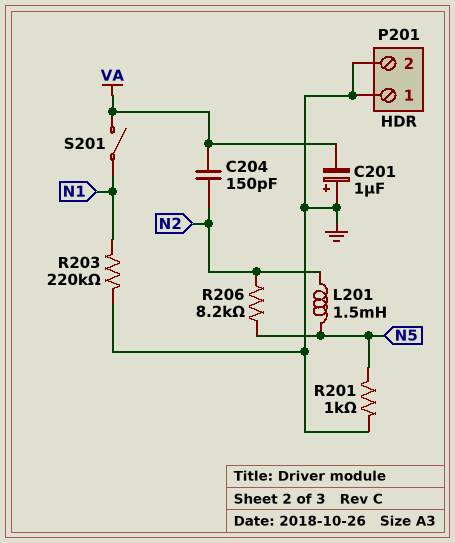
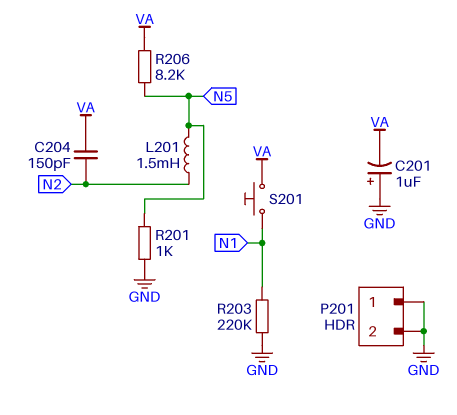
R206: 8.2k (N2, N5) -> 8.2k (N5, VA)
S201: switch (N1, VA) -> button (N1, VA)

